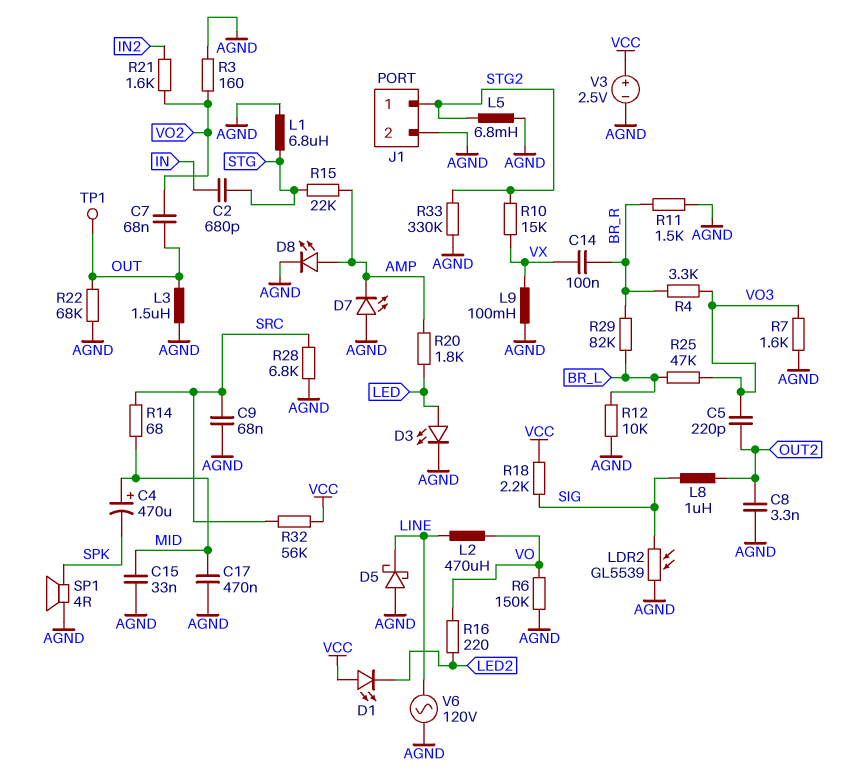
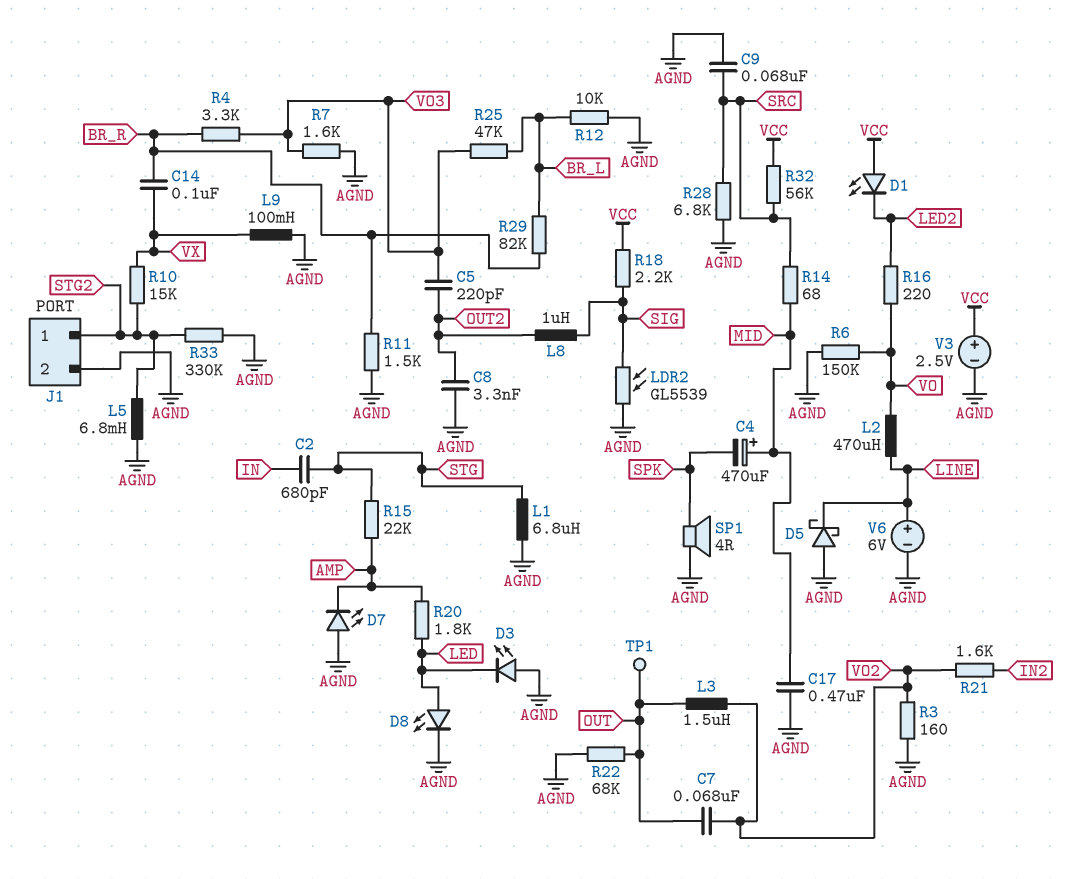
C15: 33nF (AGND, MID) -> none
D3: LED (A LED, K AGND) -> LED (A AGND, K LED)
D8: LED (A AMP, K AGND) -> LED (A LED, K AGND)
L3: 1.5uH (AGND, OUT) -> 1.5uH (OUT, VO2)
V6: AC 120V (AGND, LINE) -> 6V (plus LINE, minus AGND)

